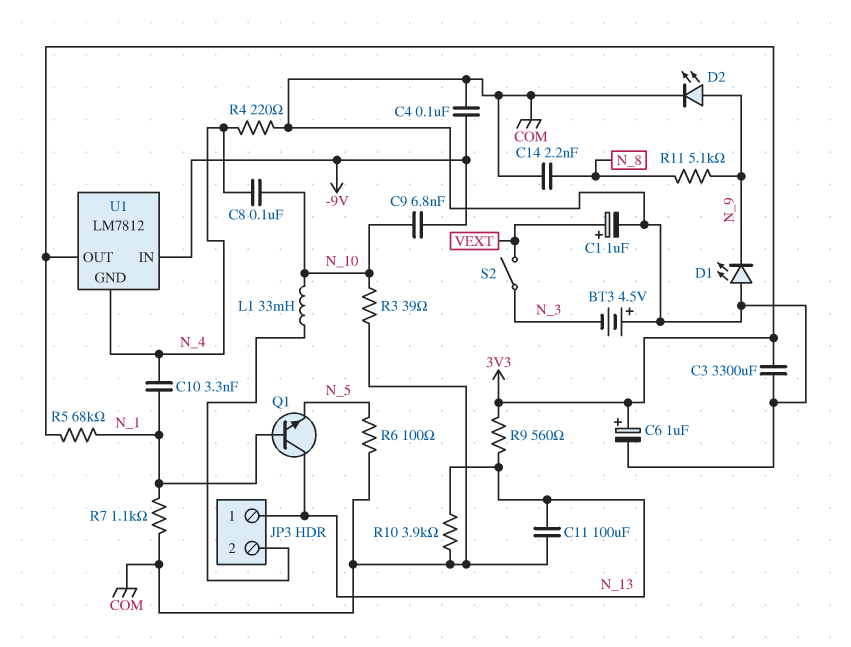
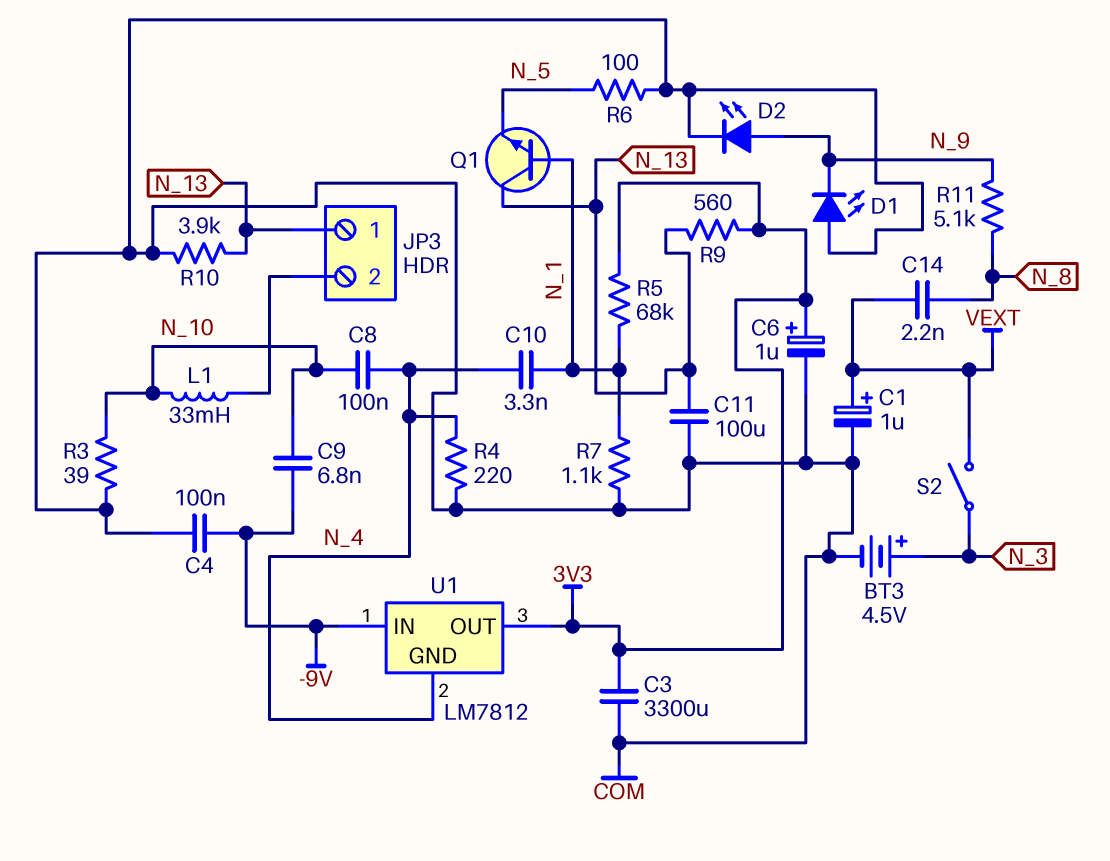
BT3: 4.5V (plus COM, minus N_3) -> 4.5V (plus N_3, minus COM)
C14: 2.2nF (COM, N_8) -> 2.2nF (N_8, VEXT)

